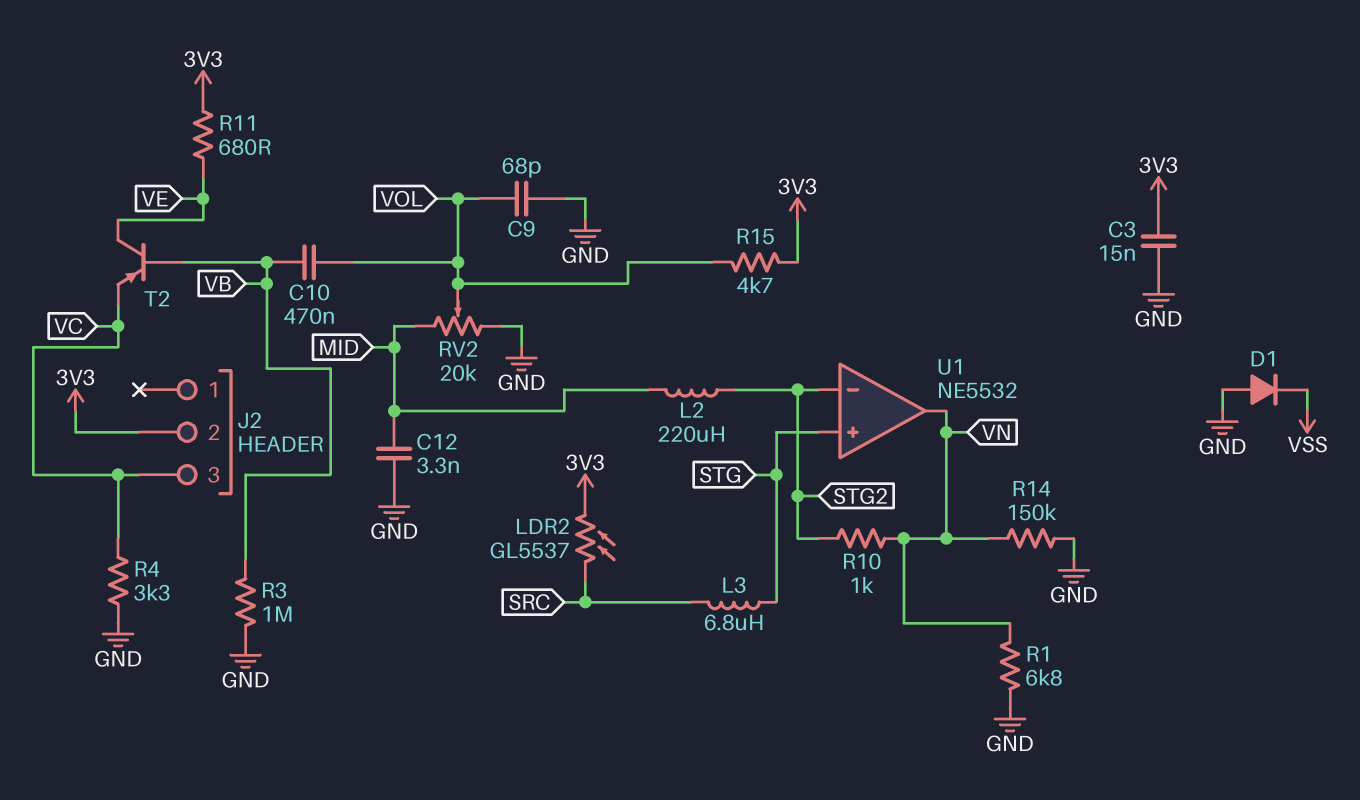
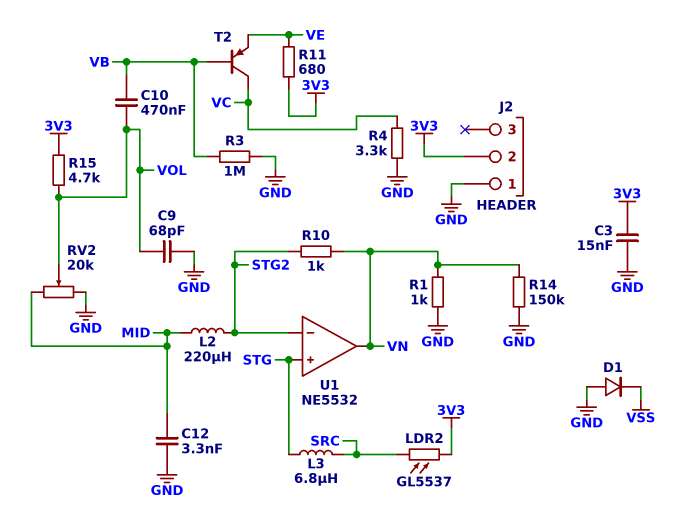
J2 pin 1: none -> GND
J2 pin 3: VC -> none
R1: 6.8k (GND, VN) -> 1k (GND, VN)
T2: PNP (B VB, C VE, E VC) -> PNP (B VB, C VC, E VE)

